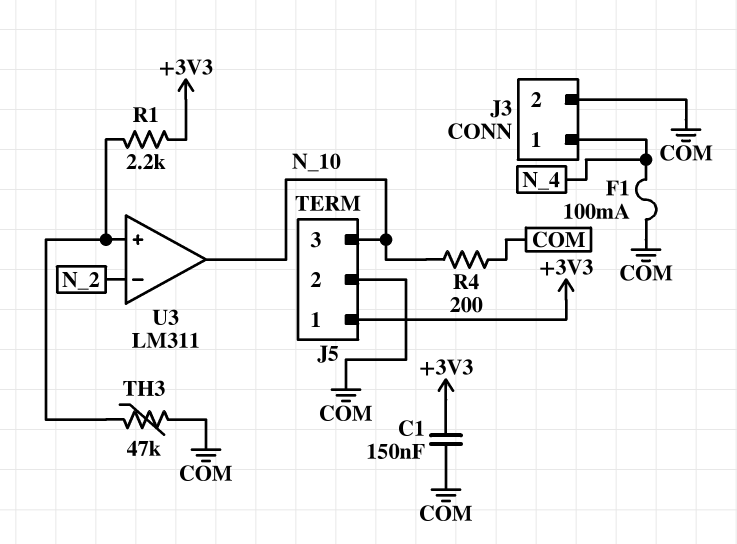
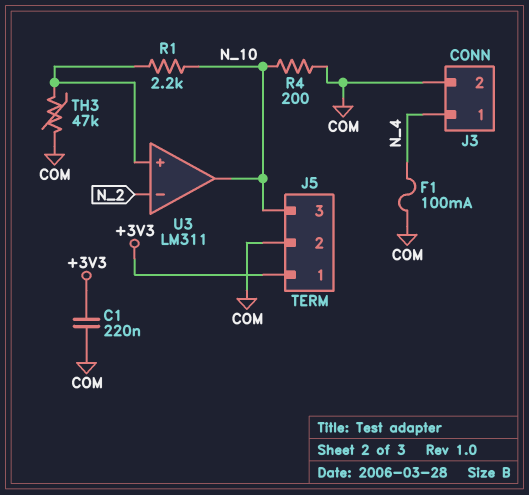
C1: 150nF (+3V3, COM) -> 220nF (+3V3, COM)
R1: 2.2k (+3V3, U3/in+) -> 2.2k (N_10, U3/in+)

